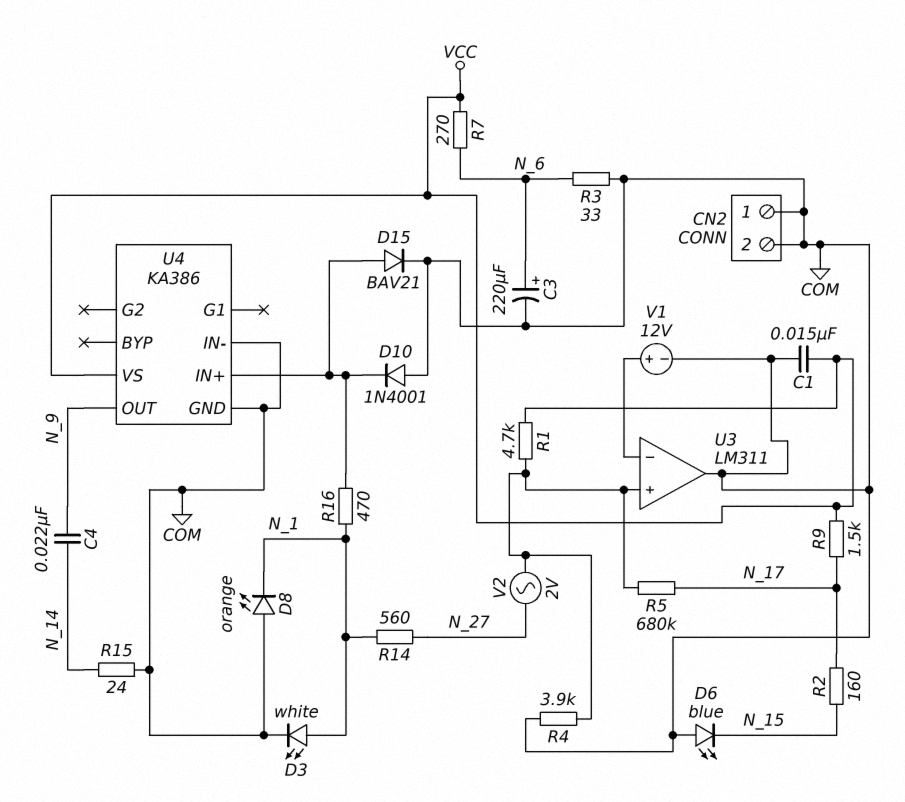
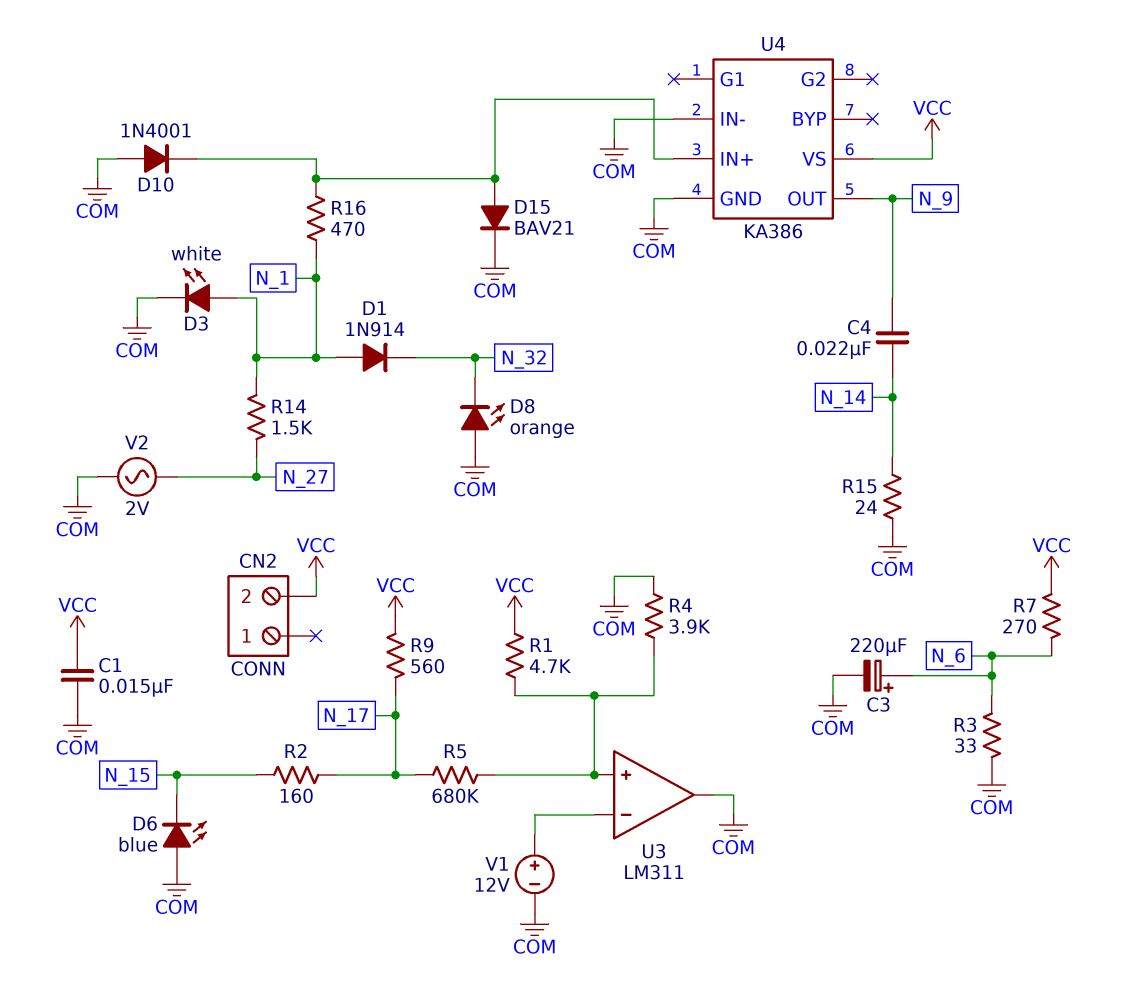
CN2 pin 1: COM -> none
CN2 pin 2: COM -> VCC
D1: none -> diode 1N914 (A N_1, K N_32)
D8: LED orange (A COM, K N_1) -> LED orange (A COM, K N_32)
R9: 1.5k (N_17, VCC) -> 560 (N_17, VCC)
R14: 560 (N_1, N_27) -> 1.5k (N_1, N_27)
V2: AC 2V (N_27, U3/in+) -> AC 2V (COM, N_27)

